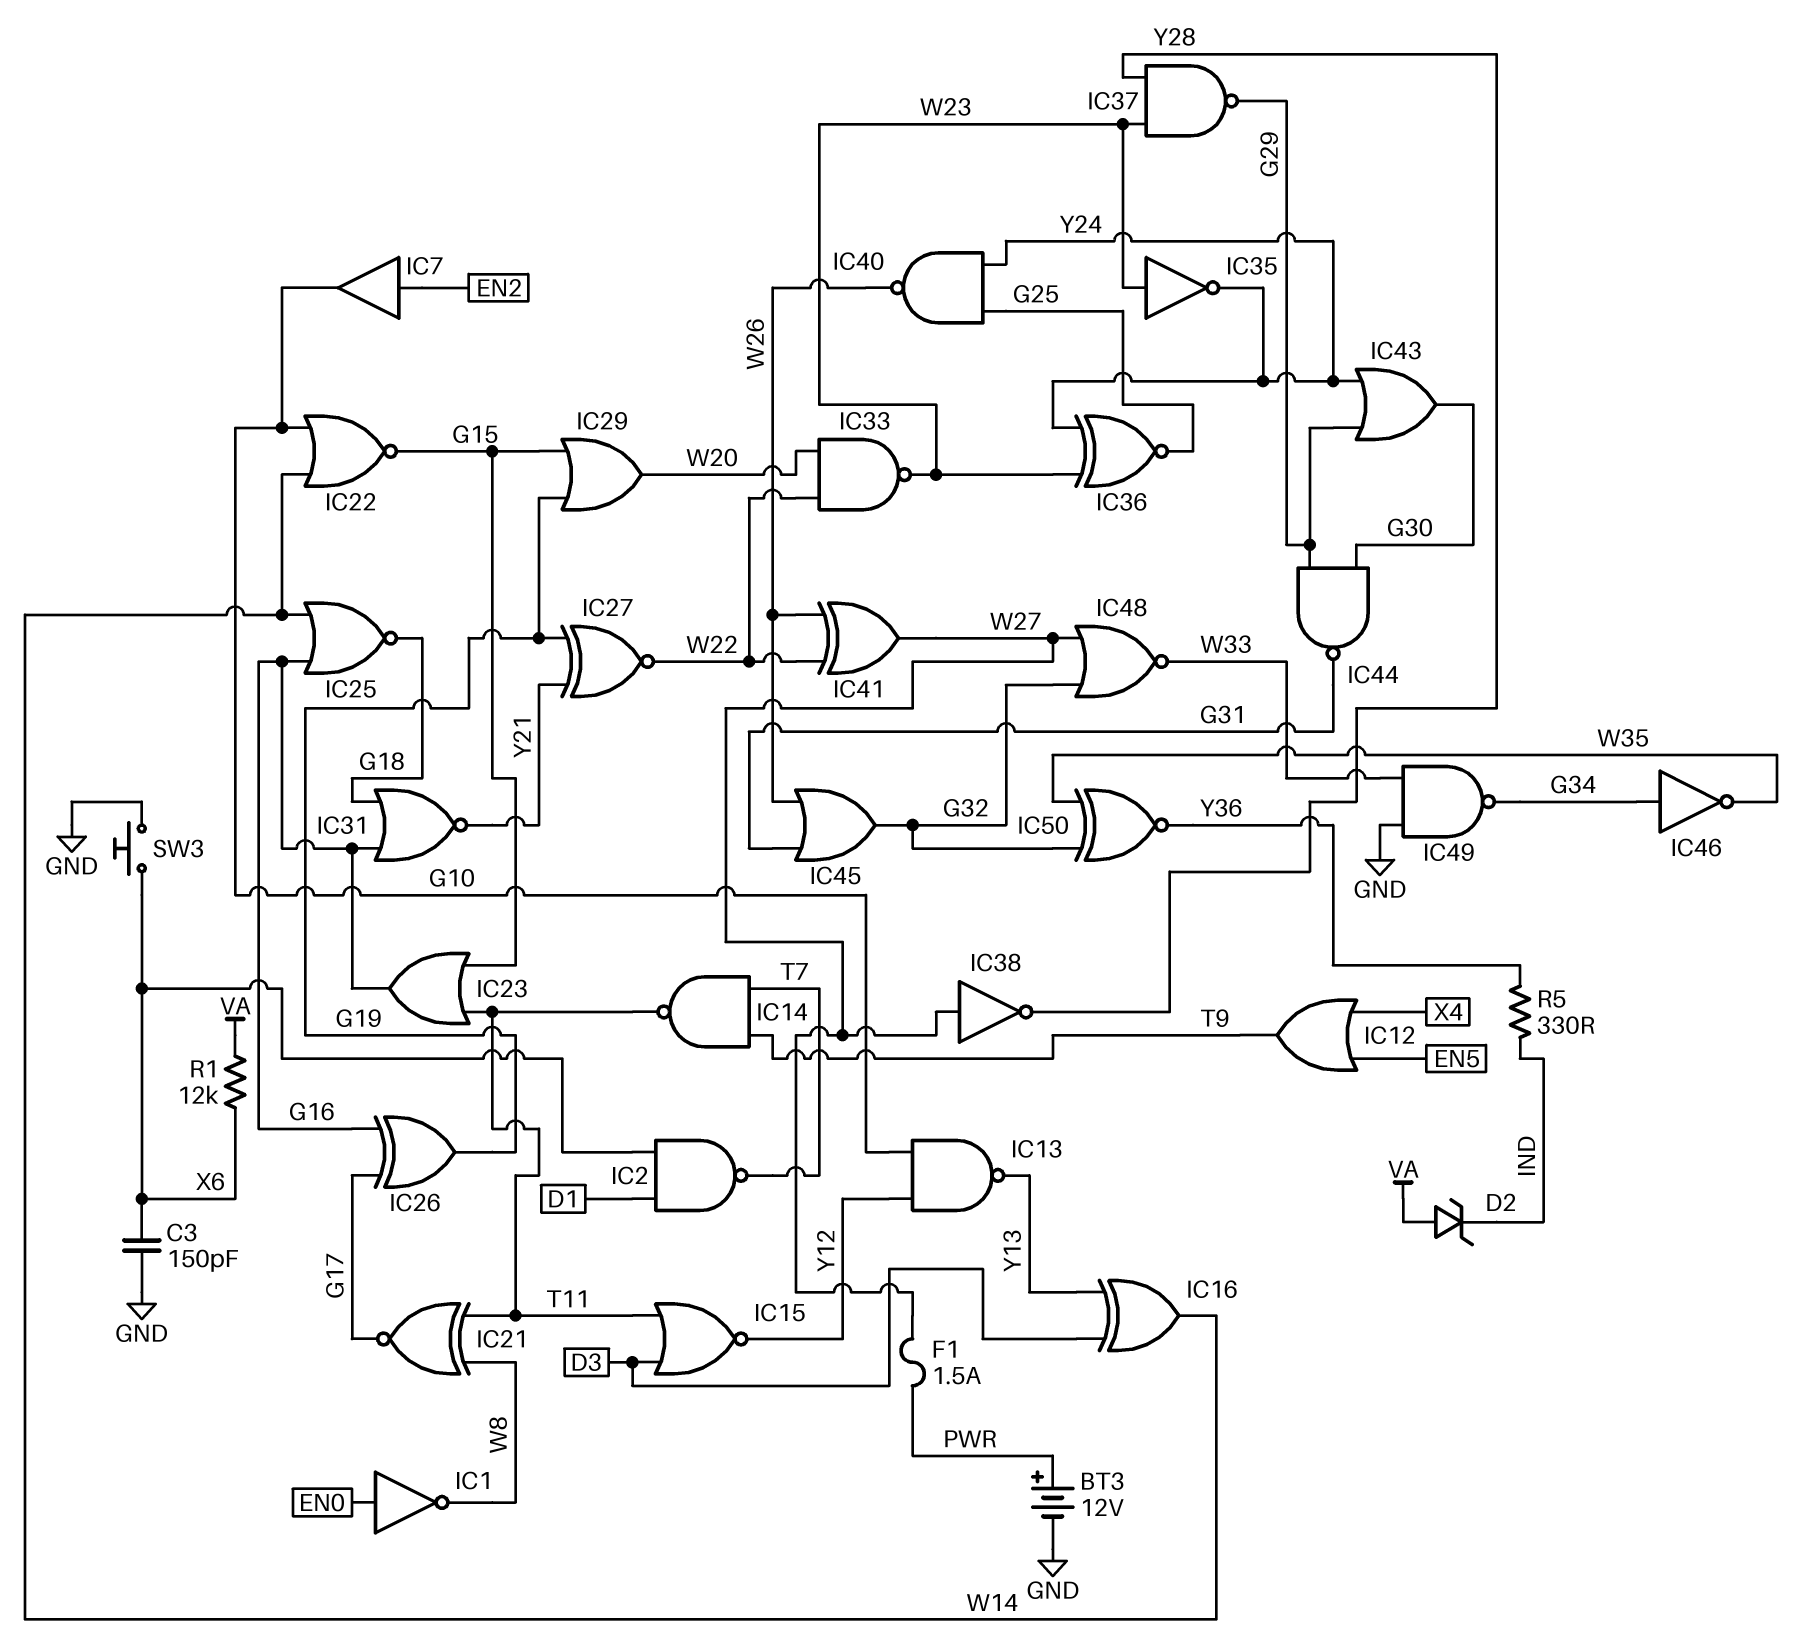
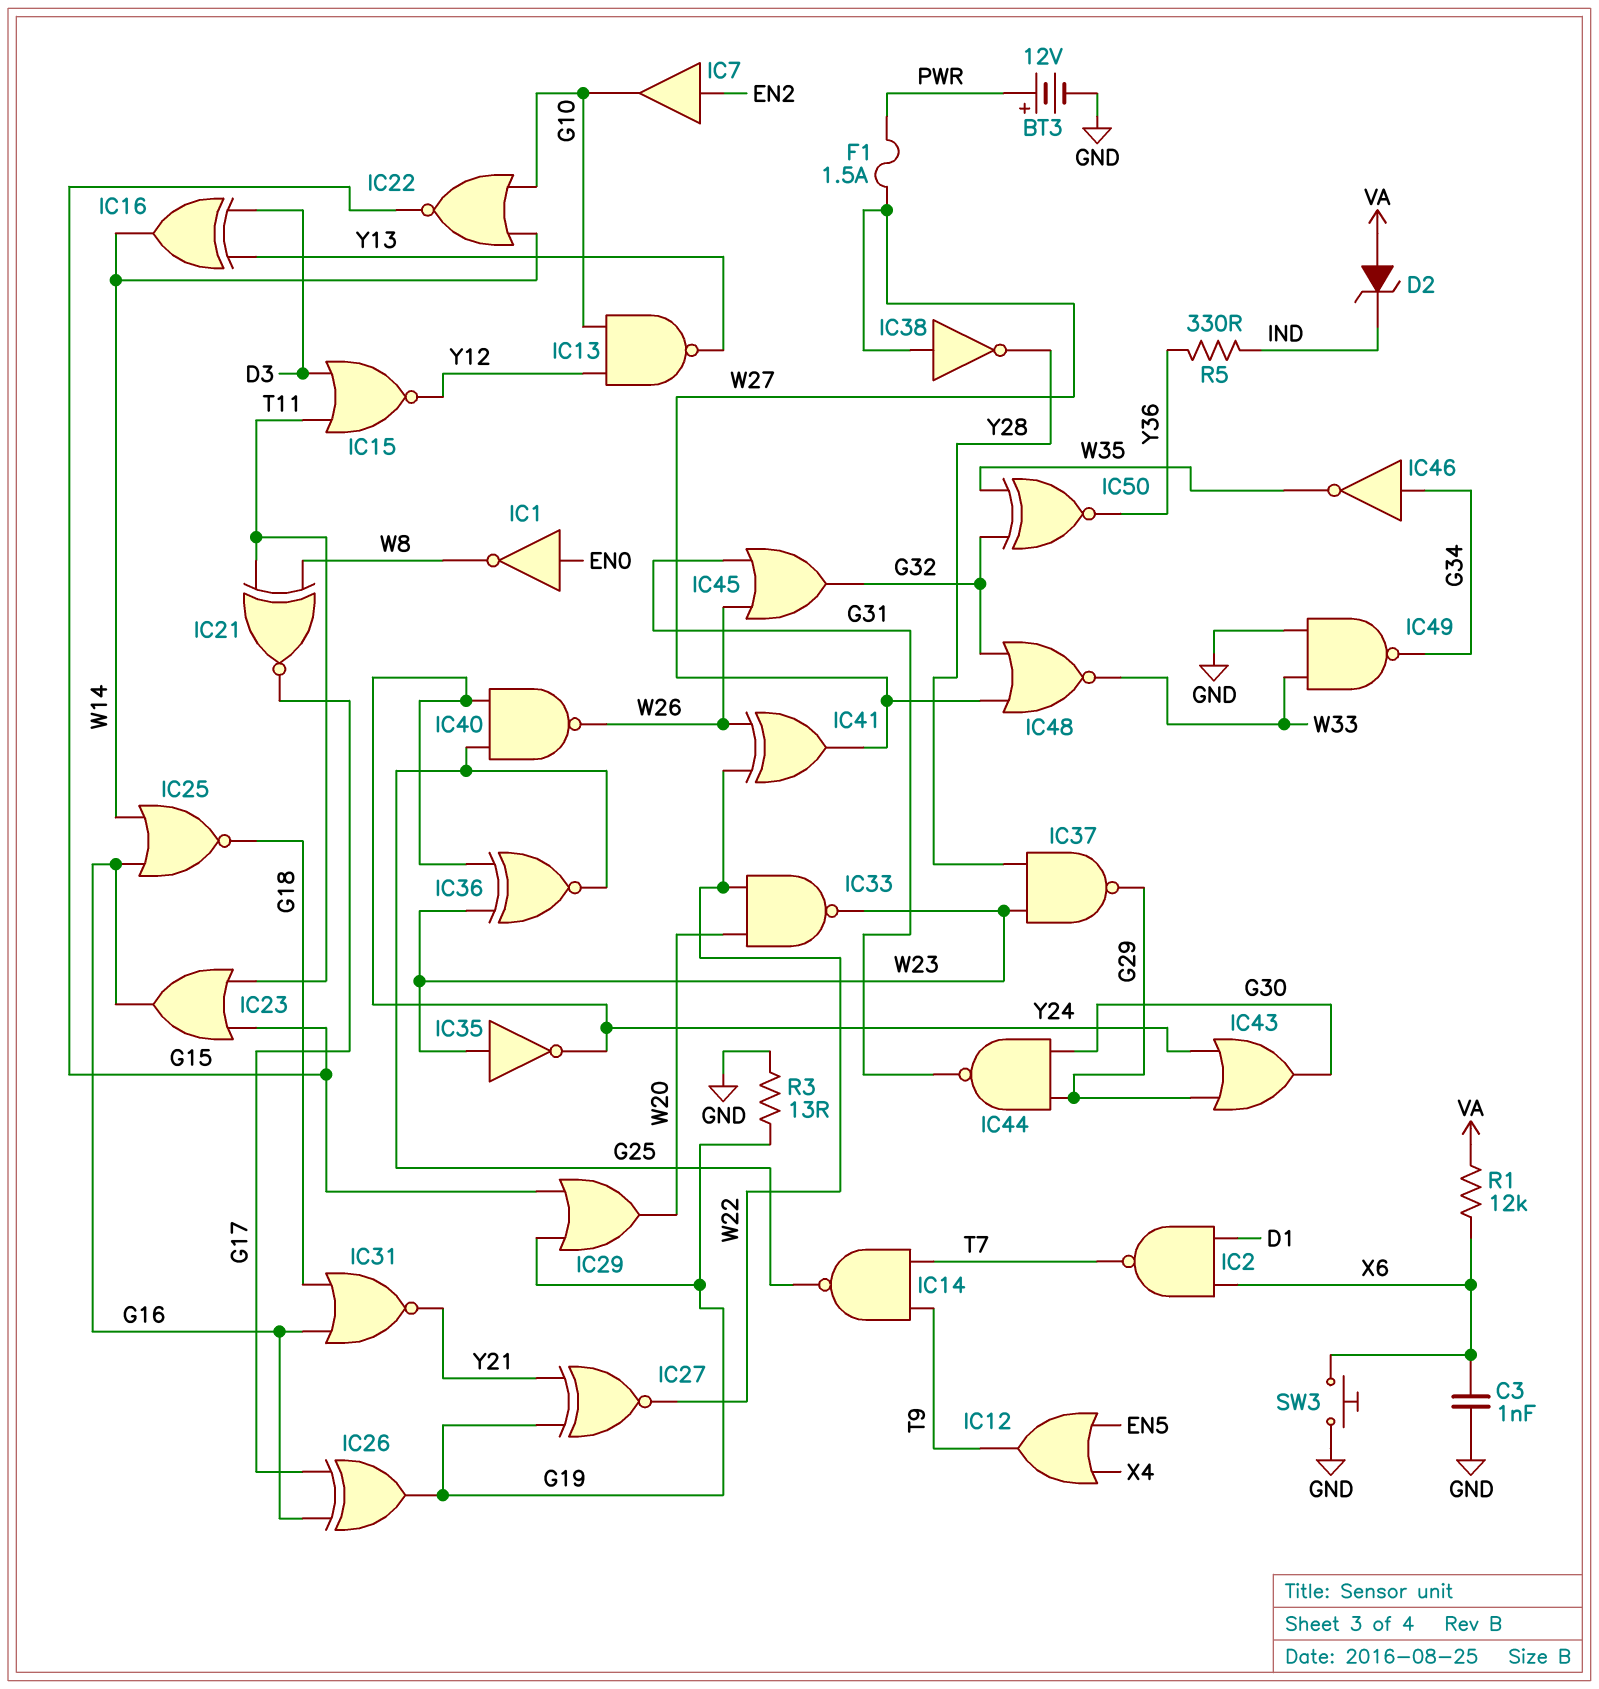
C3: 150pF (GND, X6) -> 1nF (GND, X6)
IC14: NAND (in T7, in T9, out T11) -> NAND (in T7, in T9, out G25)
R3: none -> 13 (G19, GND)

